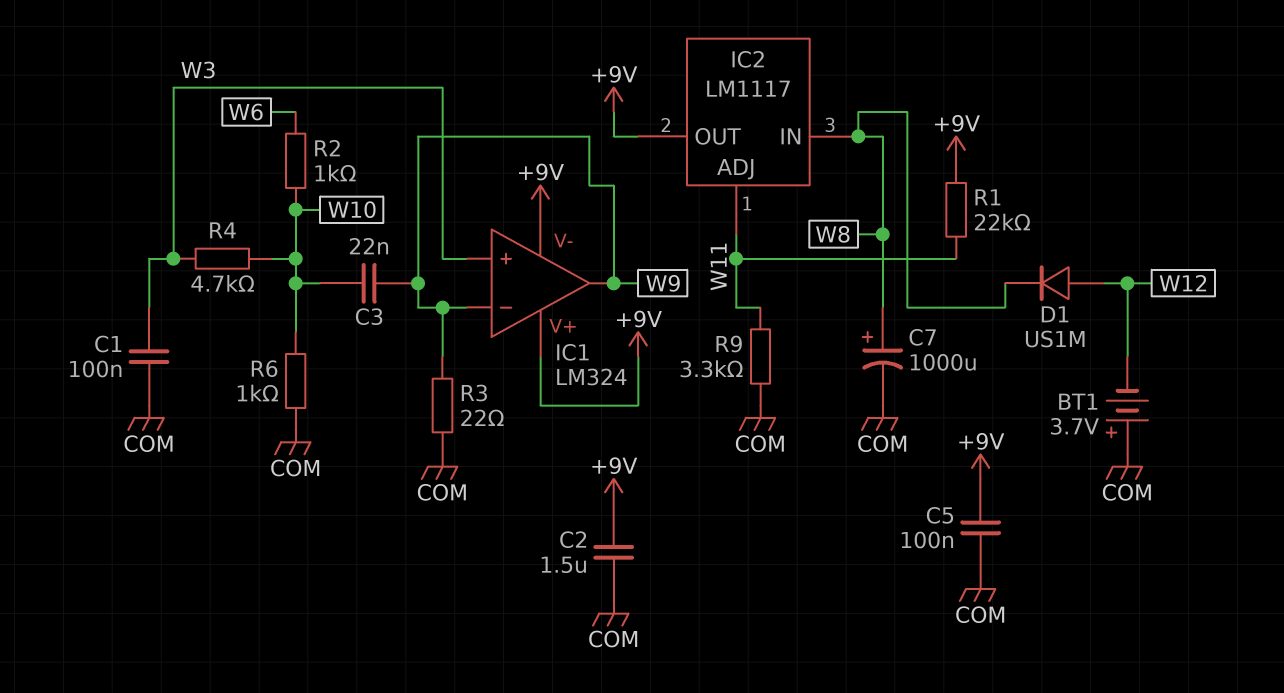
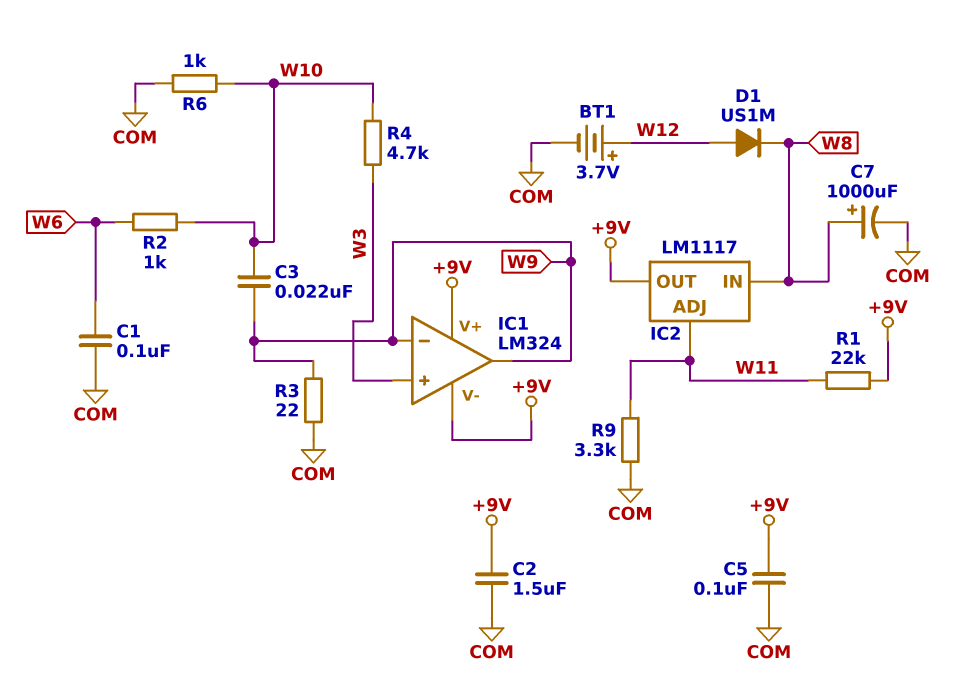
BT1: 3.7V (plus COM, minus W12) -> 3.7V (plus W12, minus COM)
C1: 100nF (COM, W3) -> 100nF (COM, W6)

